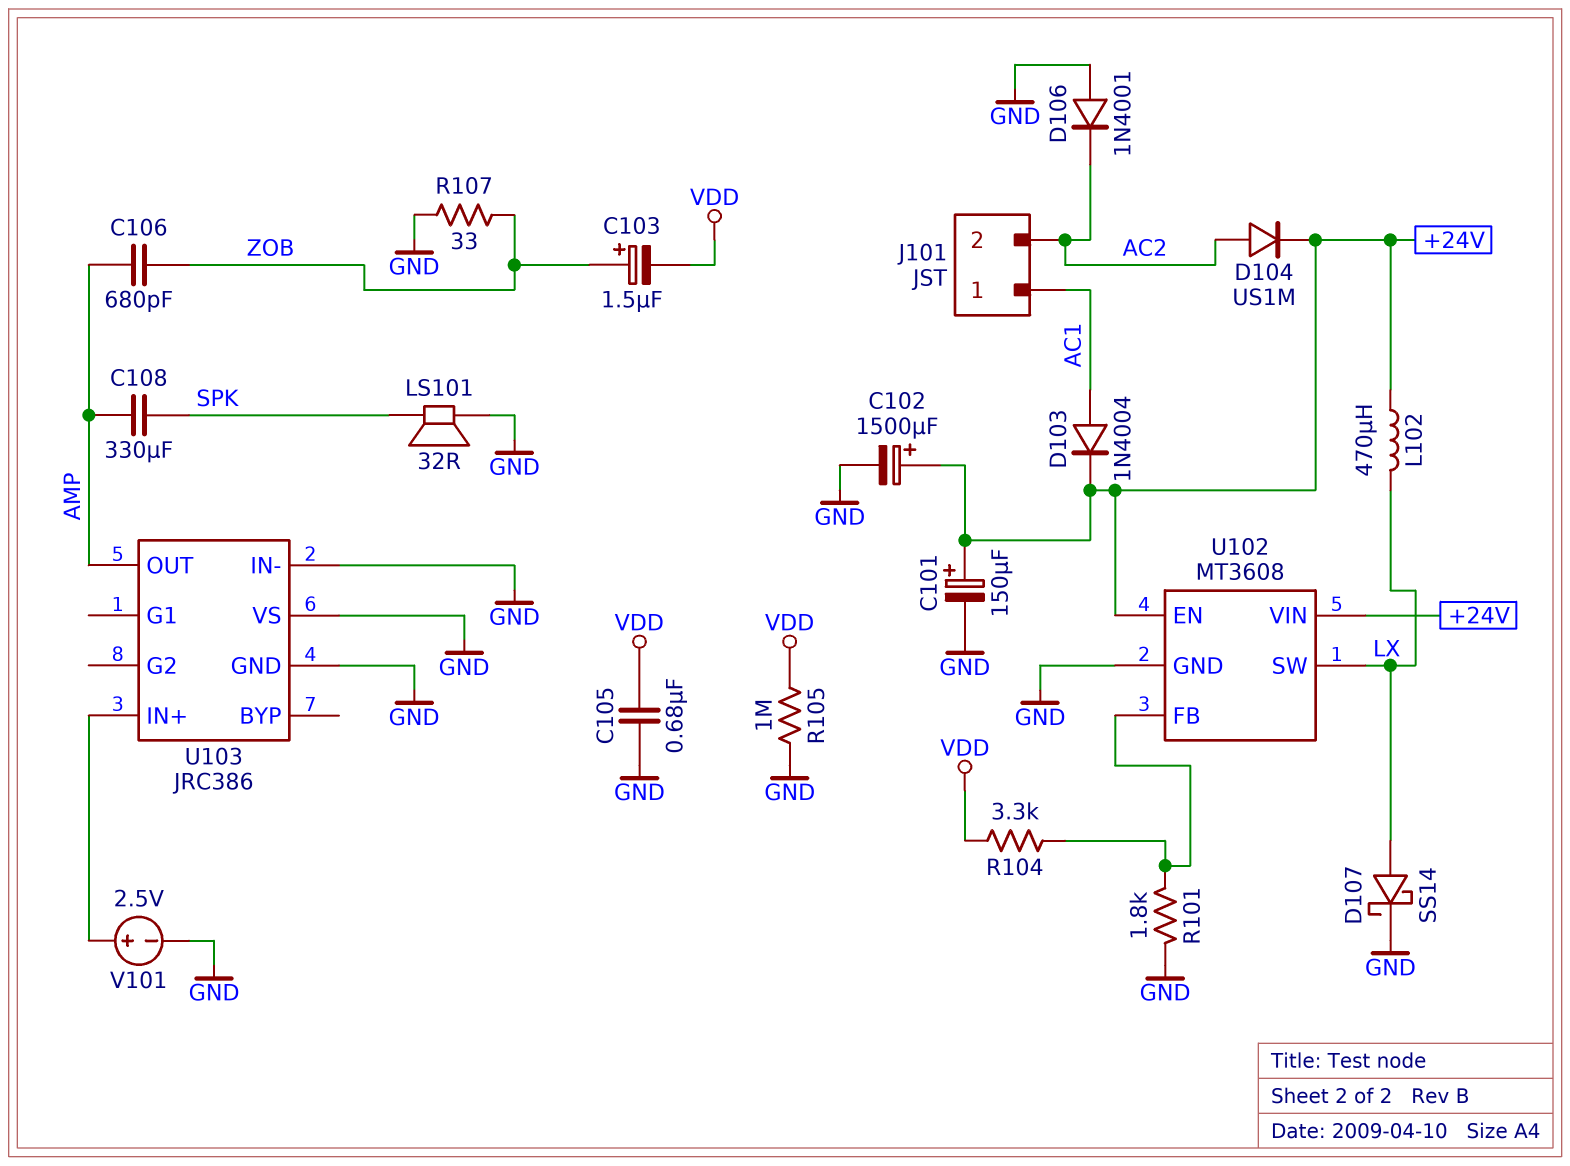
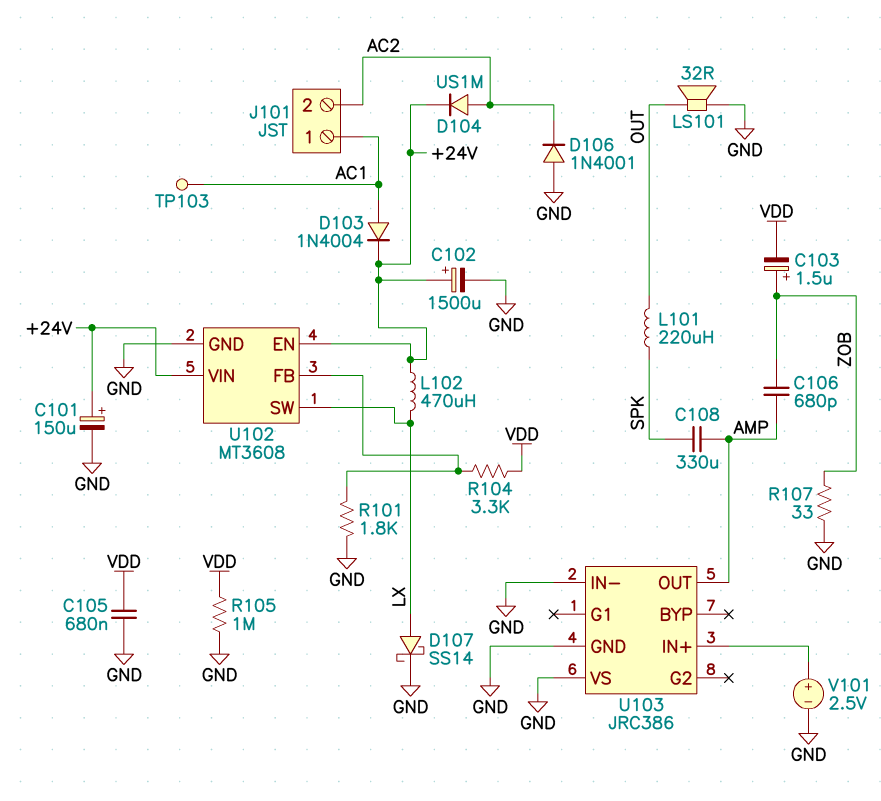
L101: none -> 220uH (OUT, SPK)
LS101: speaker 32R (GND, SPK) -> speaker 32R (GND, OUT)
TP103: none -> test point (AC1)

